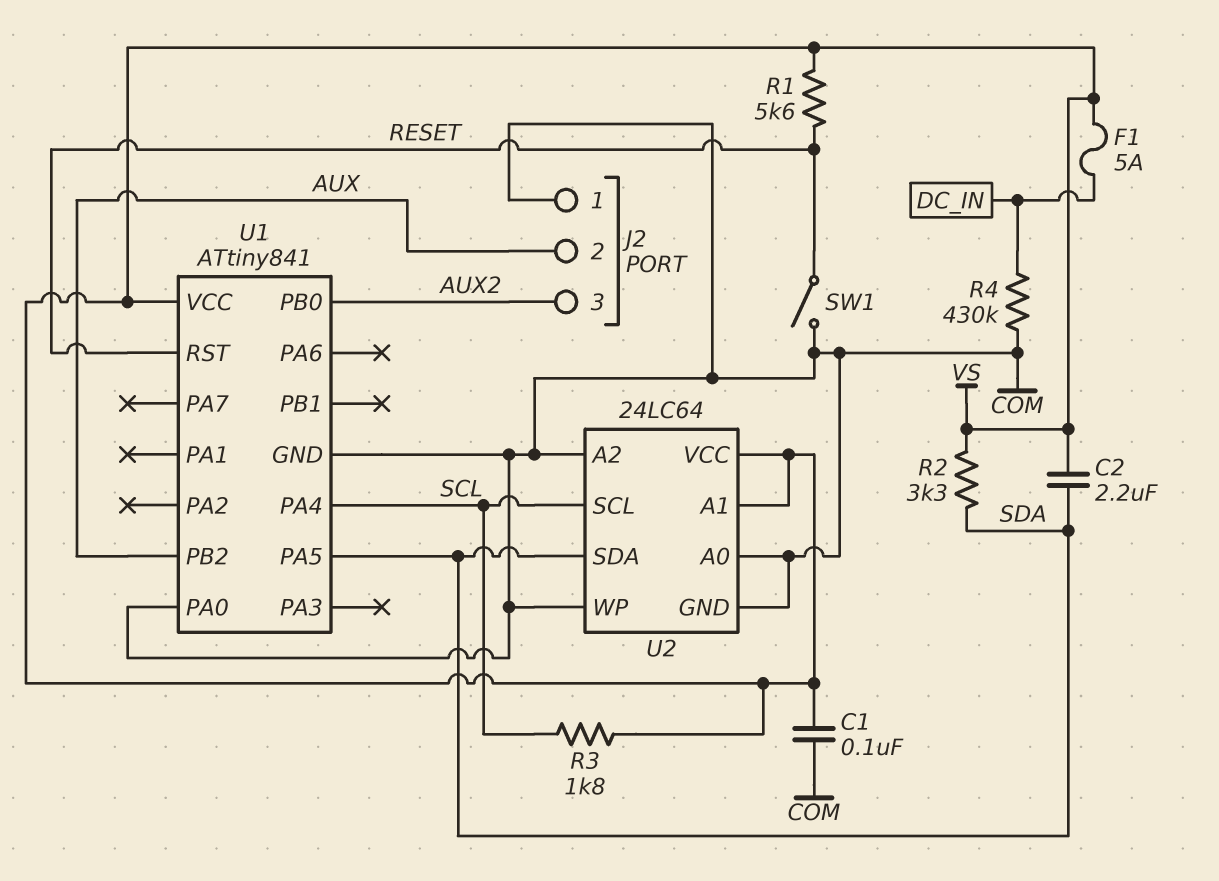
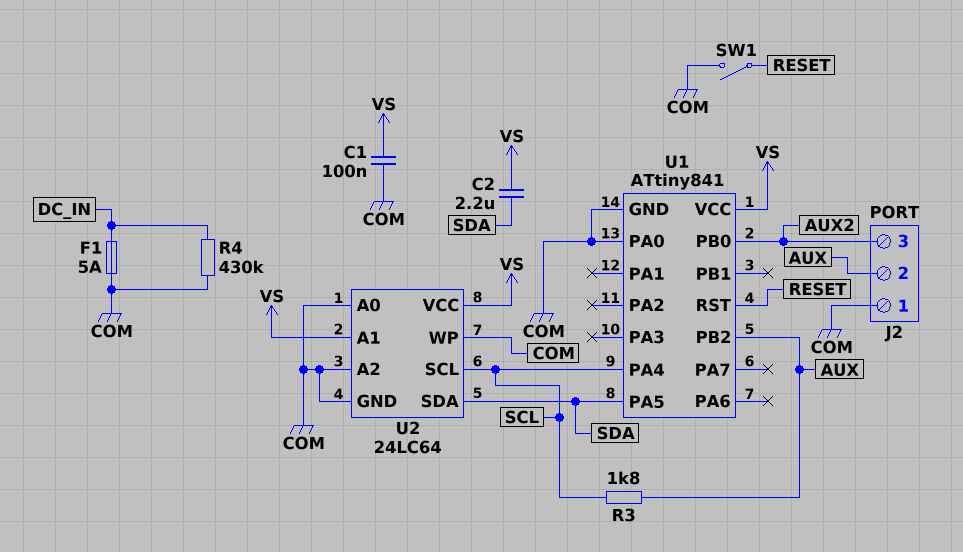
F1: 5A (DC_IN, VS) -> 5A (COM, DC_IN)
R1: 5.6k (RESET, VS) -> none
R2: 3.3k (SDA, VS) -> none
R3: 1.8k (SCL, VS) -> 1.8k (AUX, SCL)

